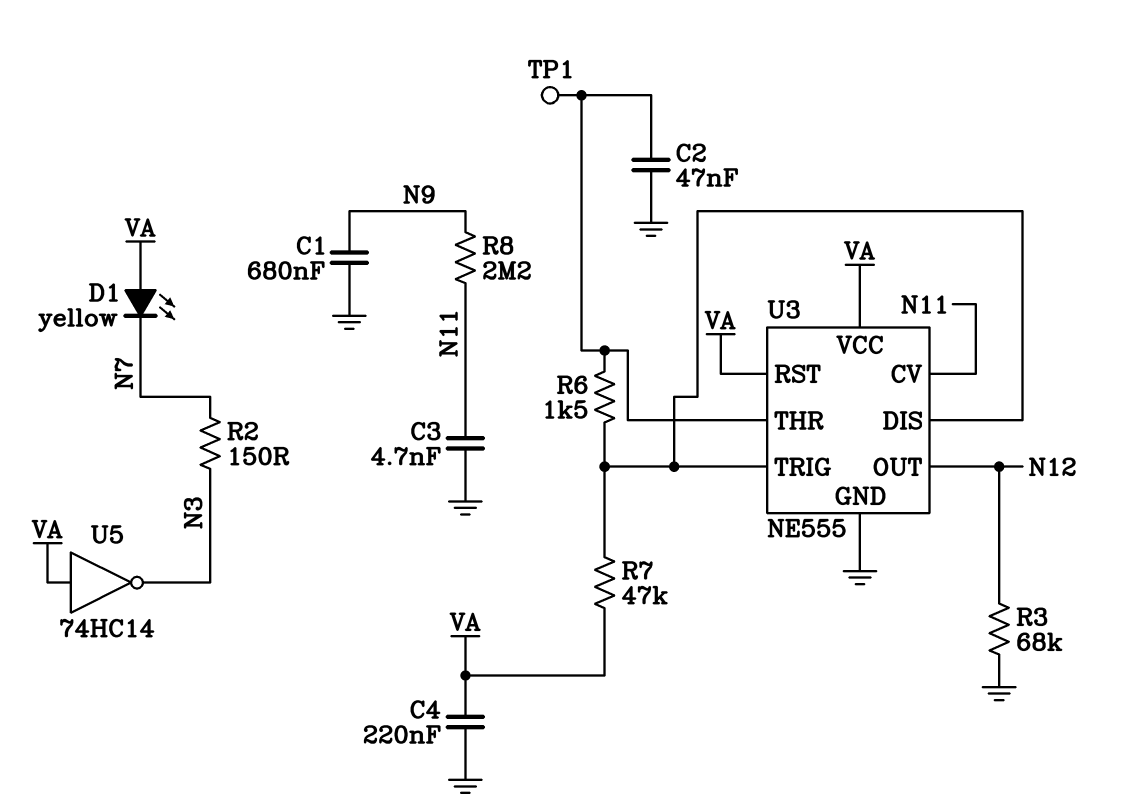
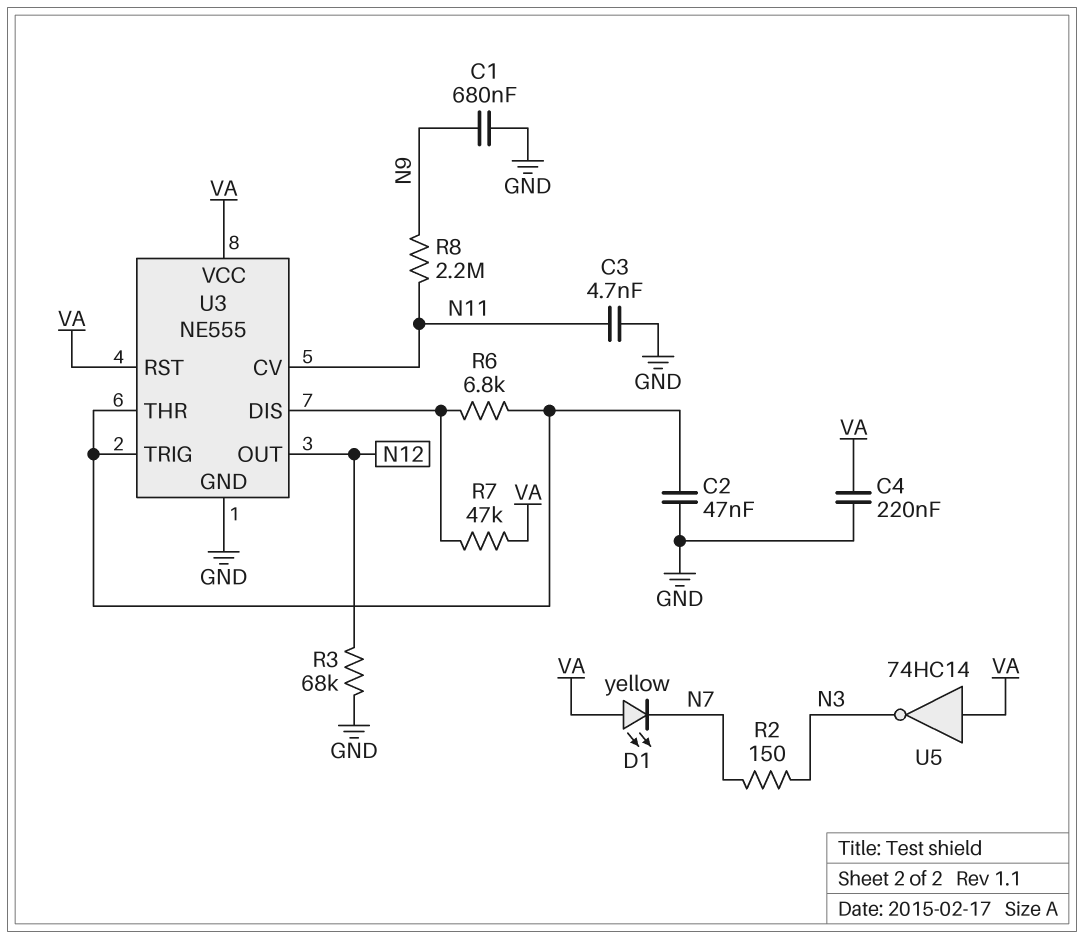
R6: 1.5k (U3/DIS, U3/THR) -> 6.8k (U3/DIS, U3/THR)
TP1: test point (U3/THR) -> none
U3 pin TRIG: U3/DIS -> U3/THR

